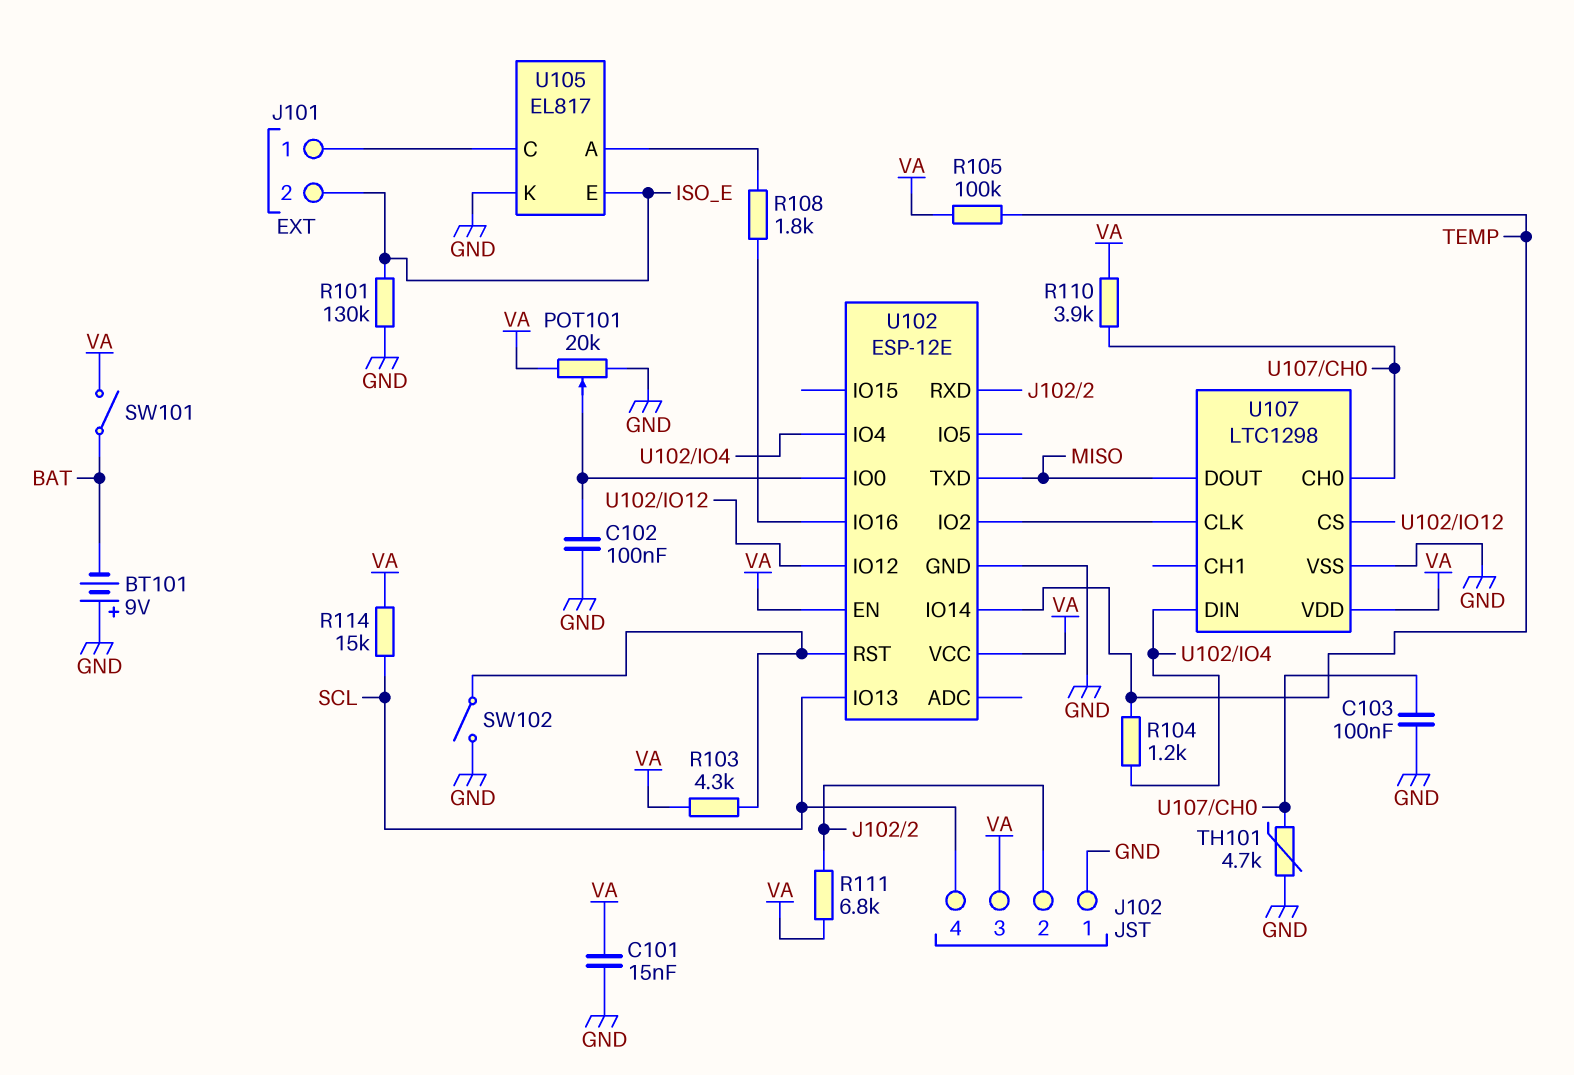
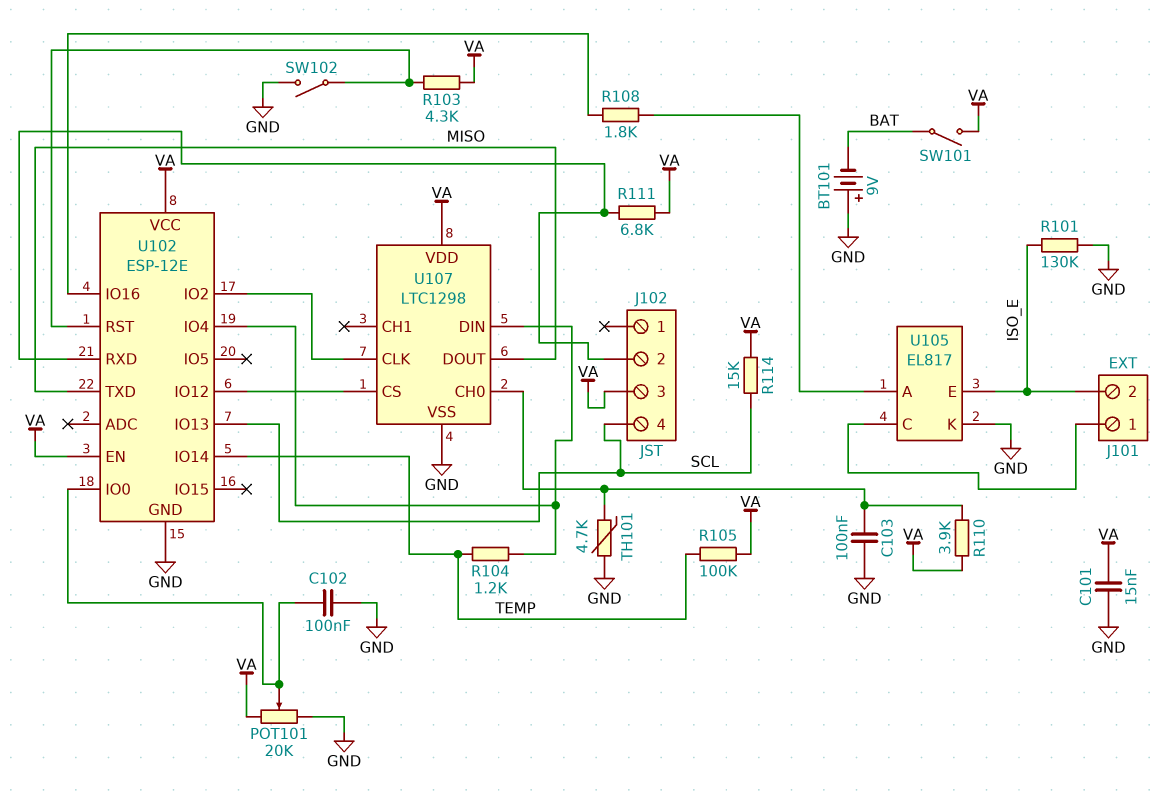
J102 pin 1: GND -> none

